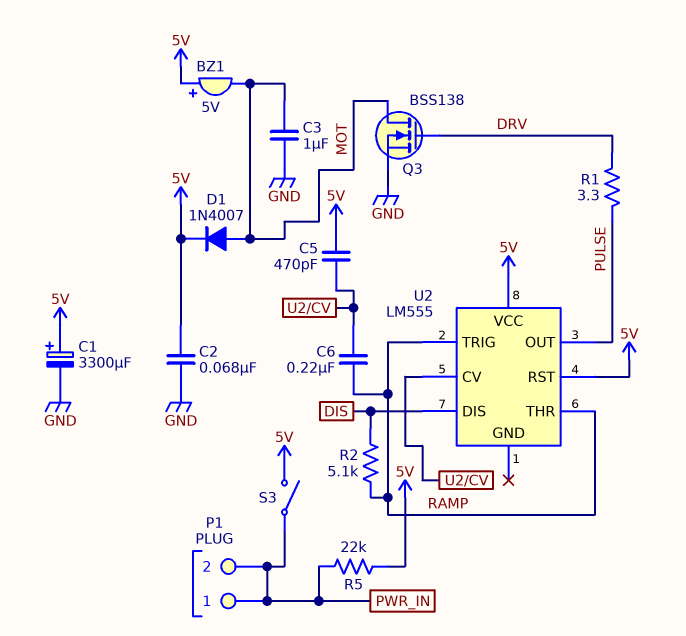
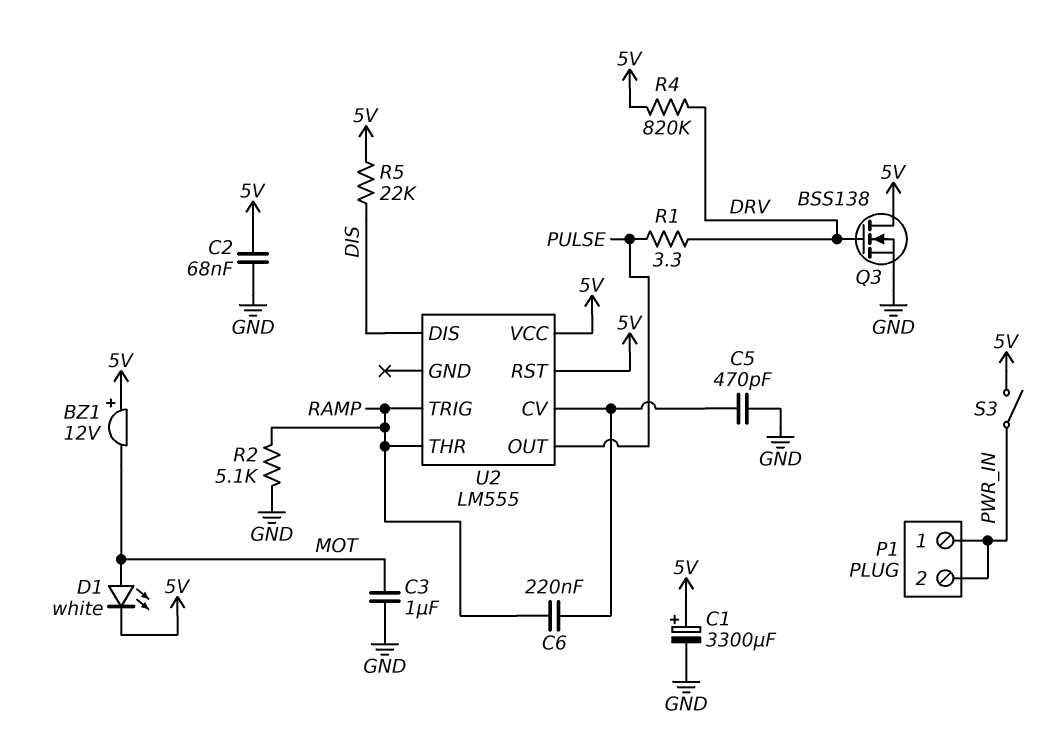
BZ1: buzzer 5V (plus 5V, minus MOT) -> buzzer 12V (plus 5V, minus MOT)
C5: 470pF (5V, U2/CV) -> 470pF (GND, U2/CV)
D1: diode 1N4007 (A MOT, K 5V) -> LED white (A MOT, K 5V)
Q3: NMOS BSS138 (G DRV, D MOT, S GND) -> NMOS BSS138 (G DRV, D 5V, S GND)
R2: 5.1k (DIS, RAMP) -> 5.1k (GND, RAMP)
R4: none -> 820k (5V, DRV)
R5: 22k (5V, PWR_IN) -> 22k (5V, DIS)

